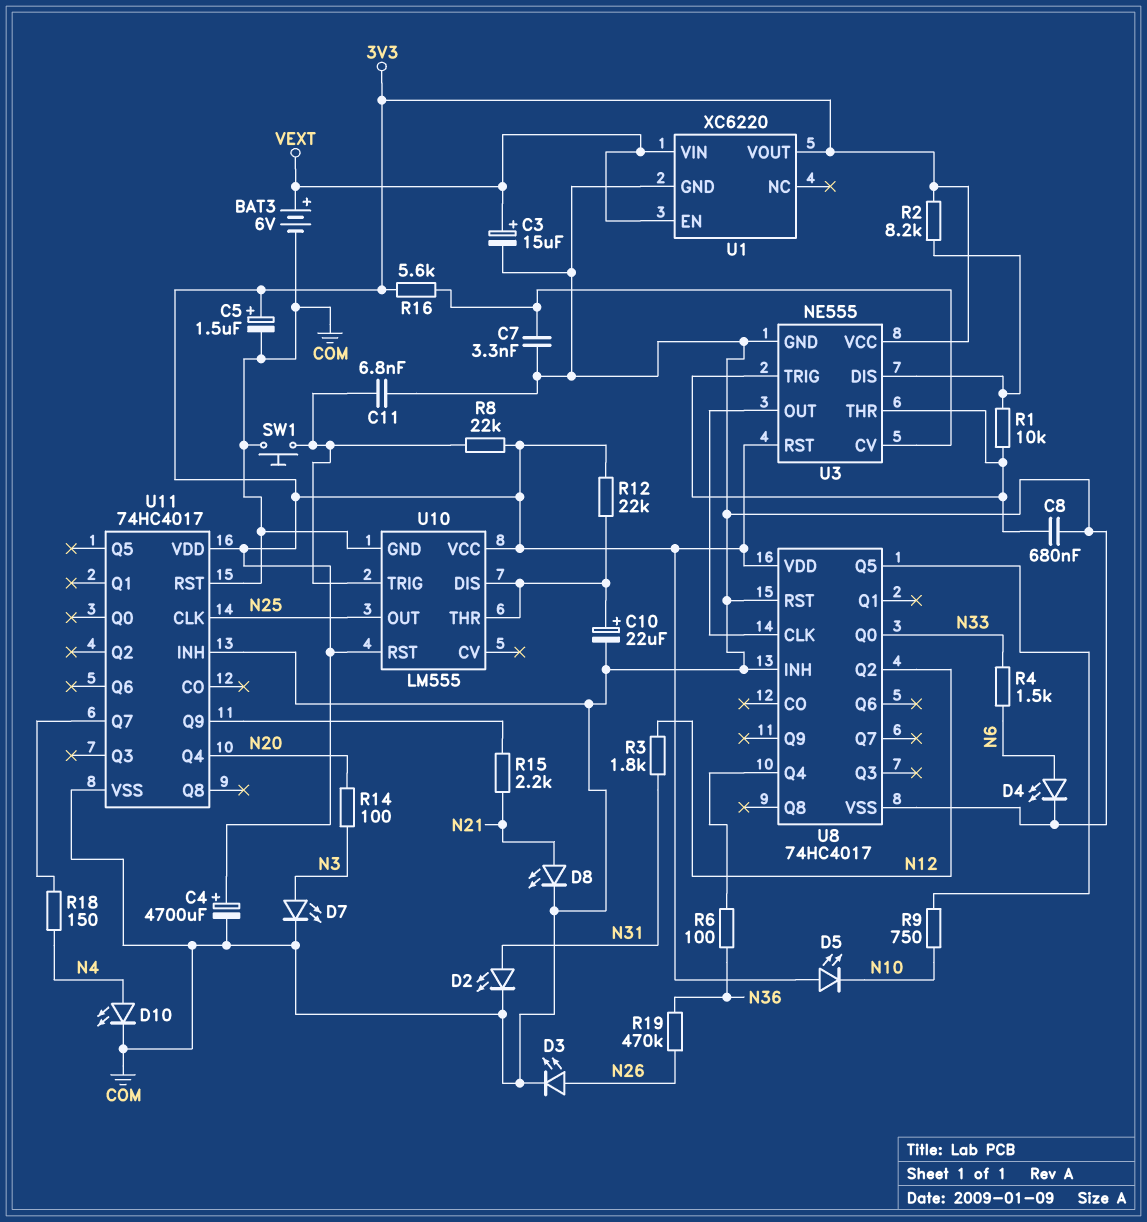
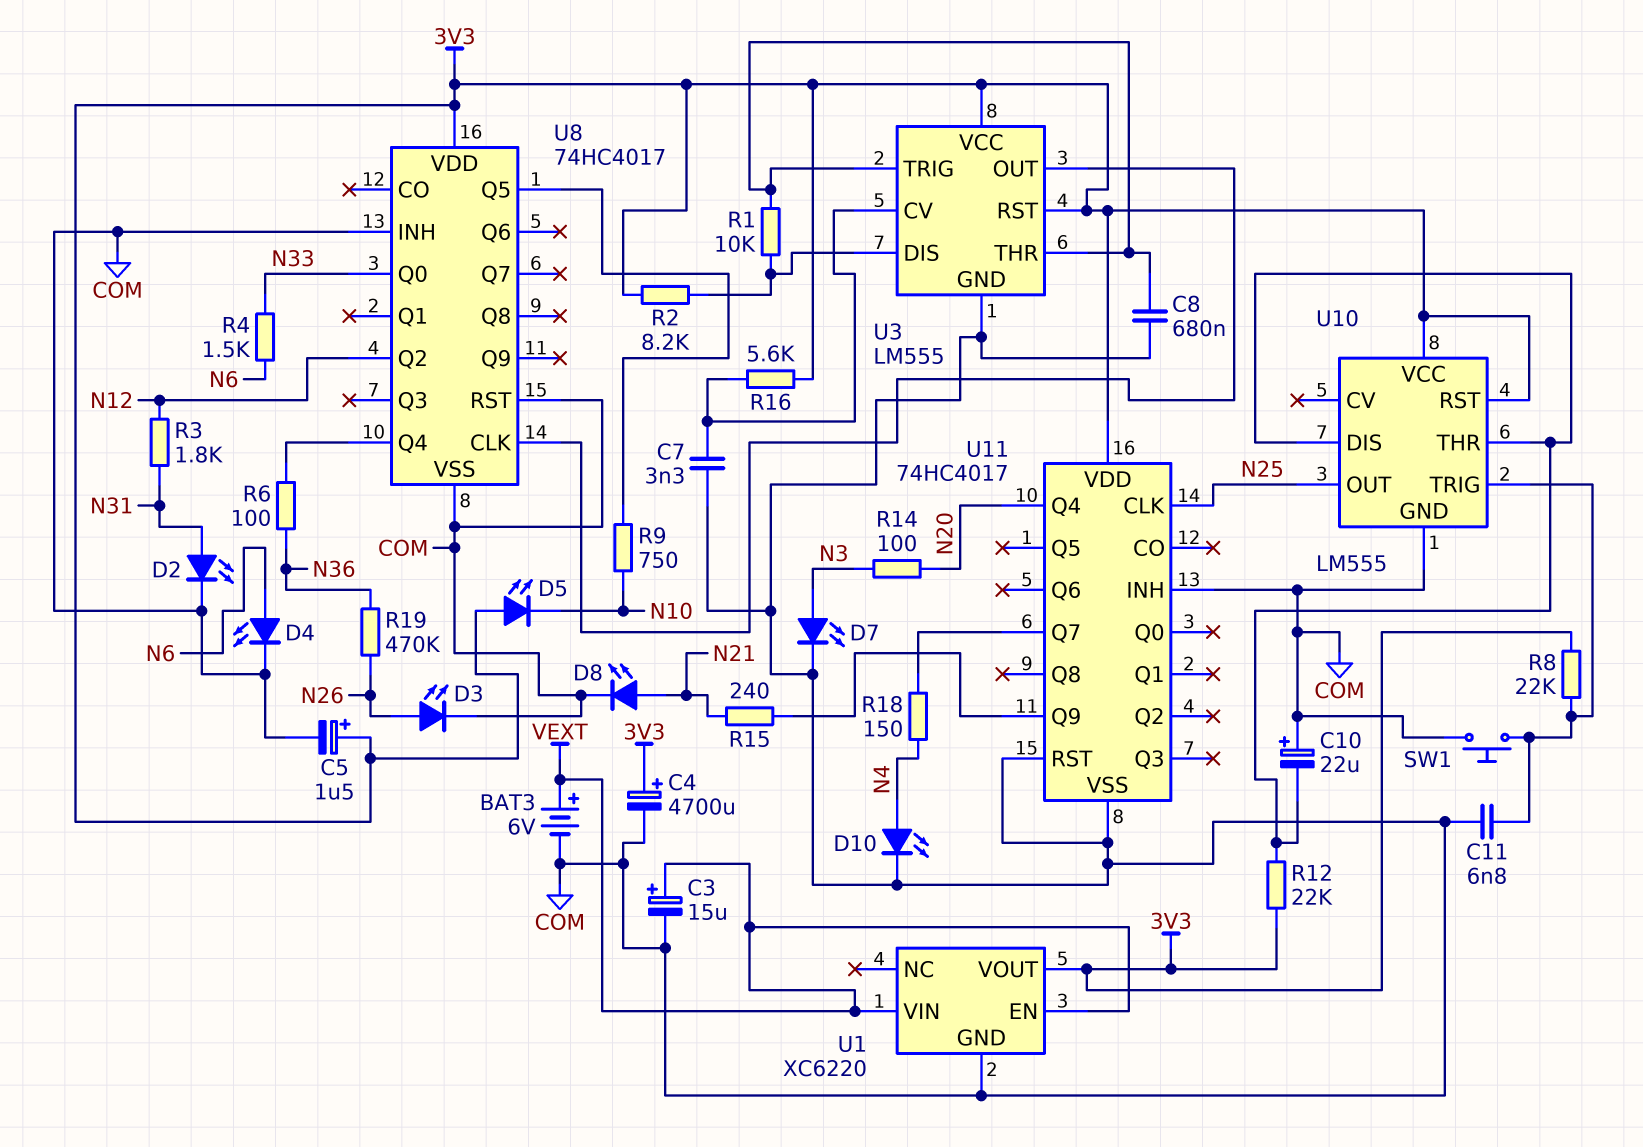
C10: 22uF (plus U10/DIS, minus COM) -> 22uF (plus COM, minus U10/DIS)
R15: 2.2k (N21, U11/Q9) -> 240 (N21, U11/Q9)
U3: NE555 -> LM555

